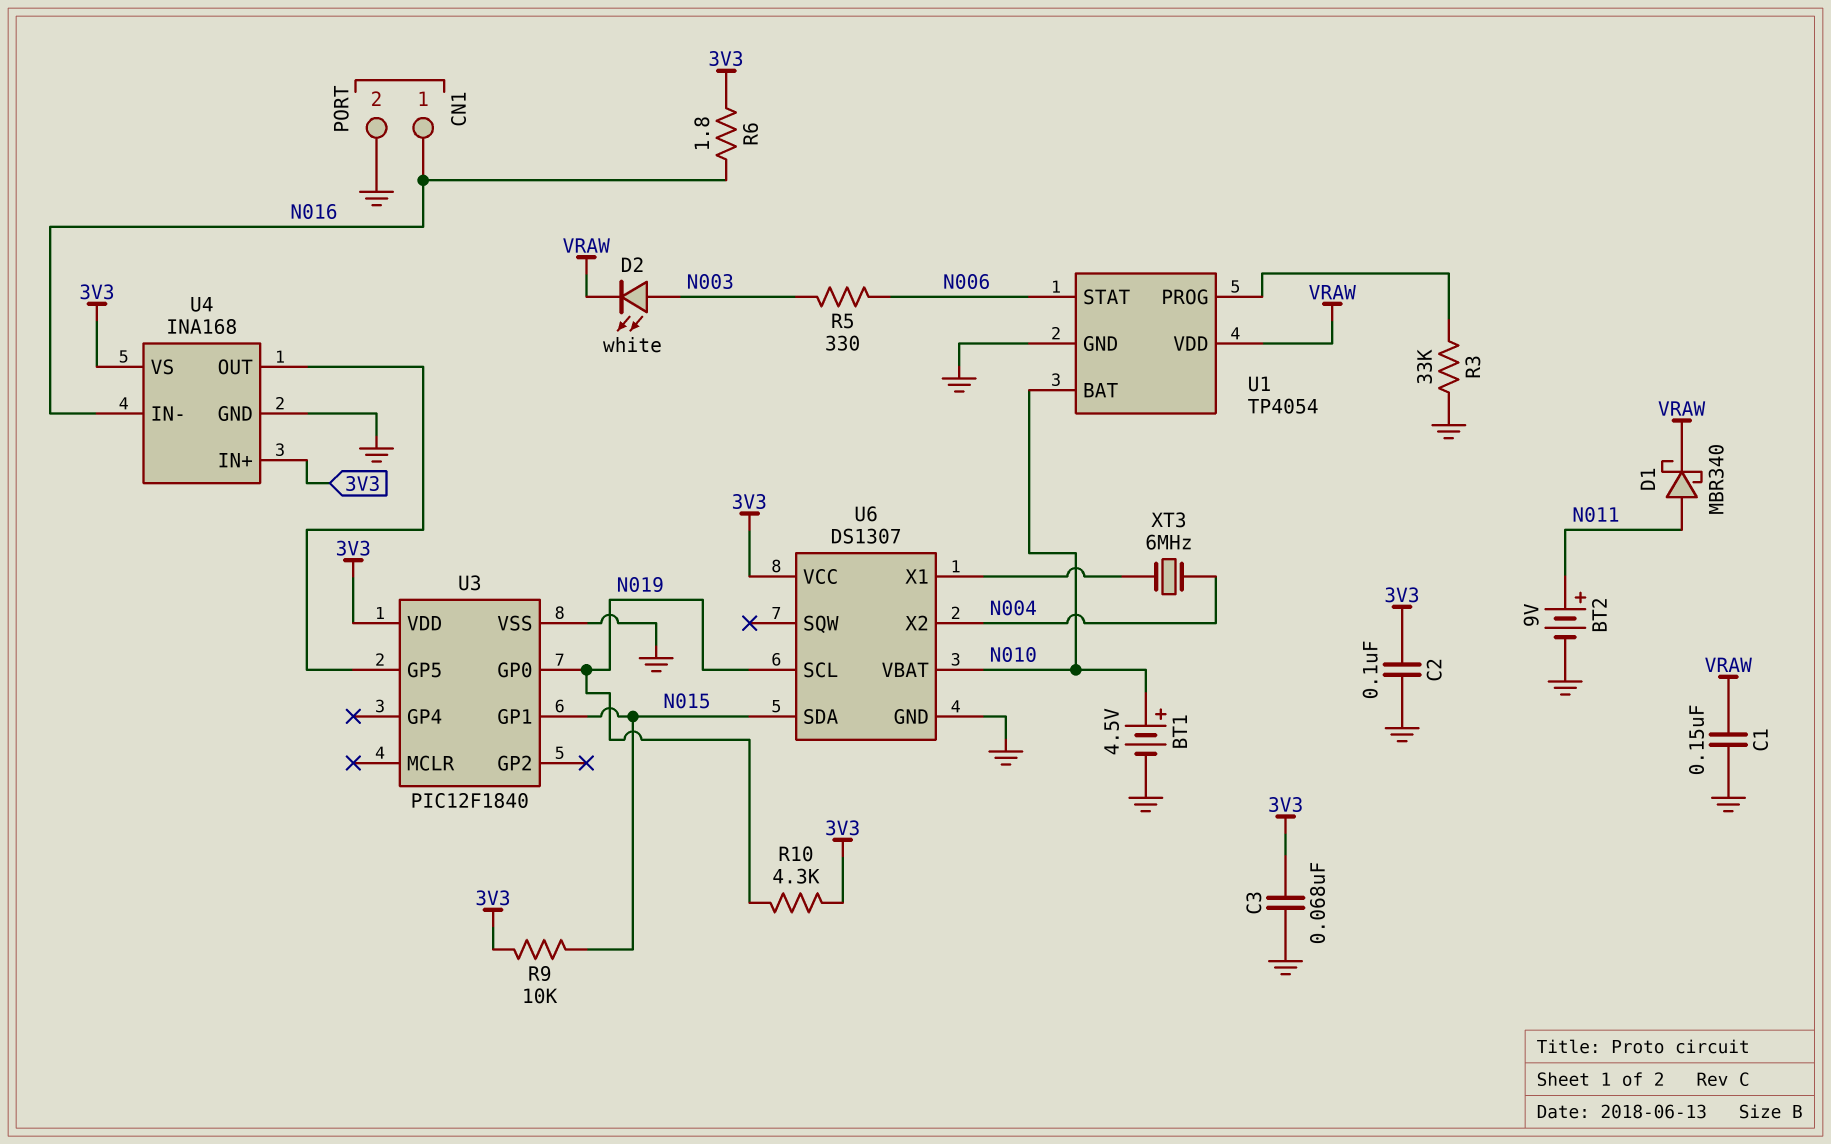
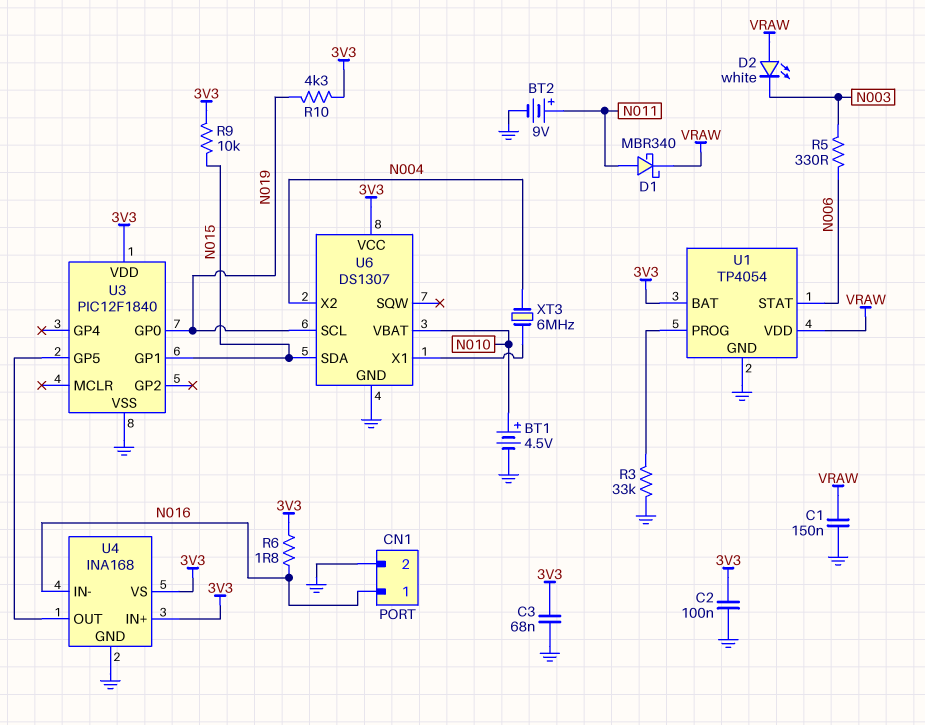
D2: LED white (A N003, K VRAW) -> LED white (A VRAW, K N003)
U1 pin BAT: N010 -> 3V3

